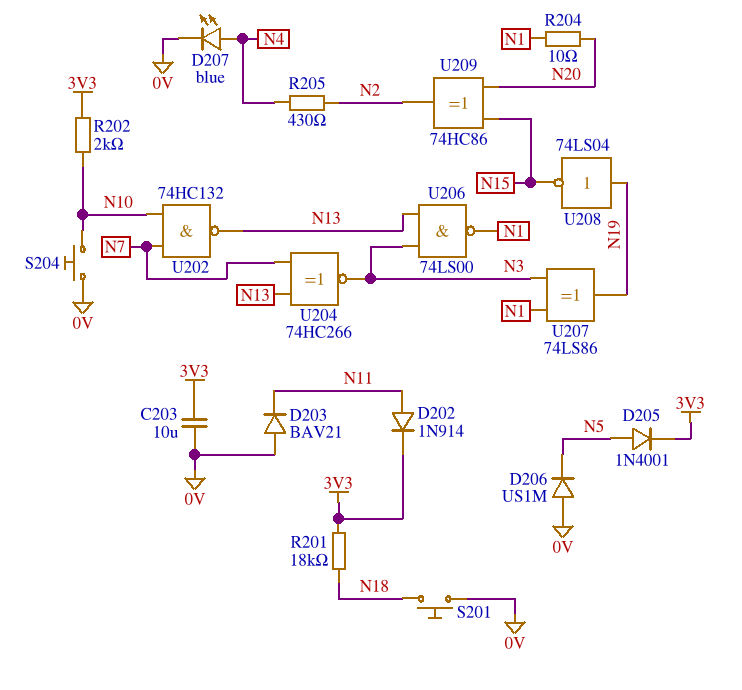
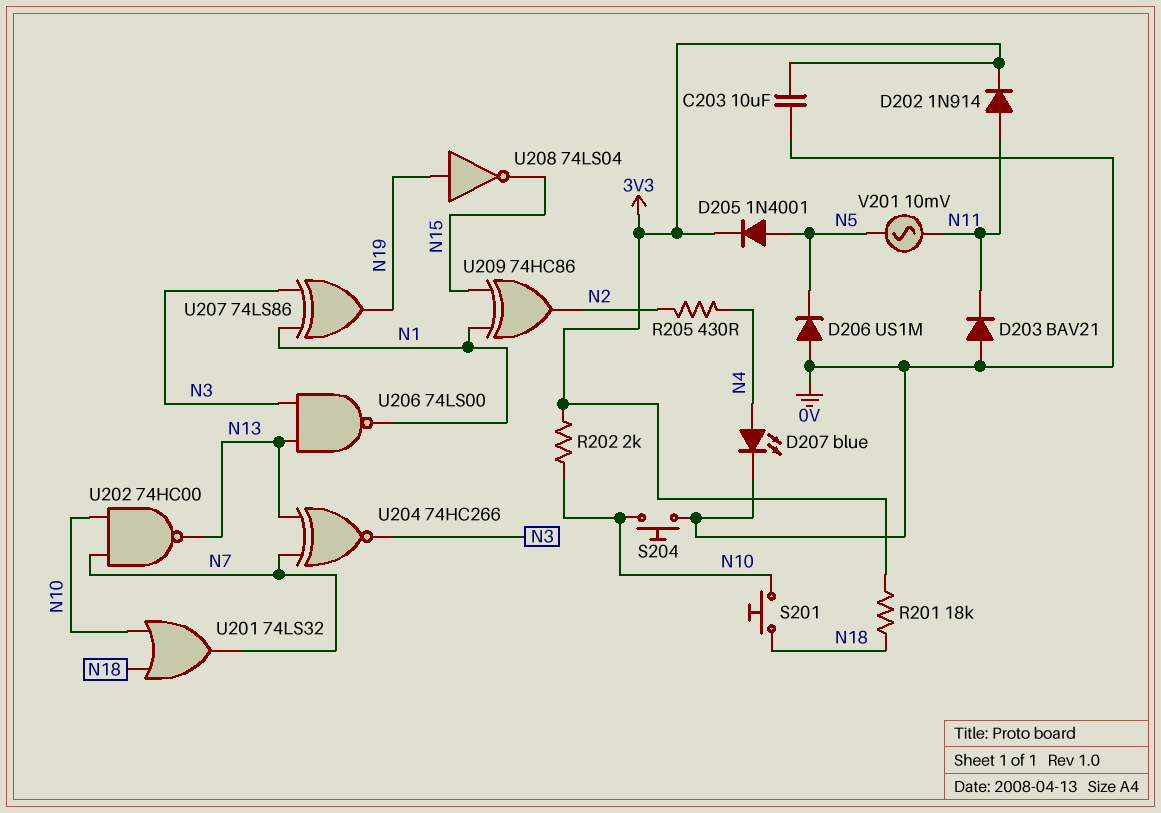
R204: 10 (N1, N20) -> none
S201: button (0V, N18) -> button (N10, N18)
U201: none -> OR 74LS32 (in N10, in N18, out N7)
U202: NAND 74HC132 (in N7, in N10, out N13) -> NAND 74HC00 (in N7, in N10, out N13)
U209: XOR 74HC86 (in N15, in N20, out N2) -> XOR 74HC86 (in N1, in N15, out N2)
V201: none -> AC 10mV (N5, N11)

